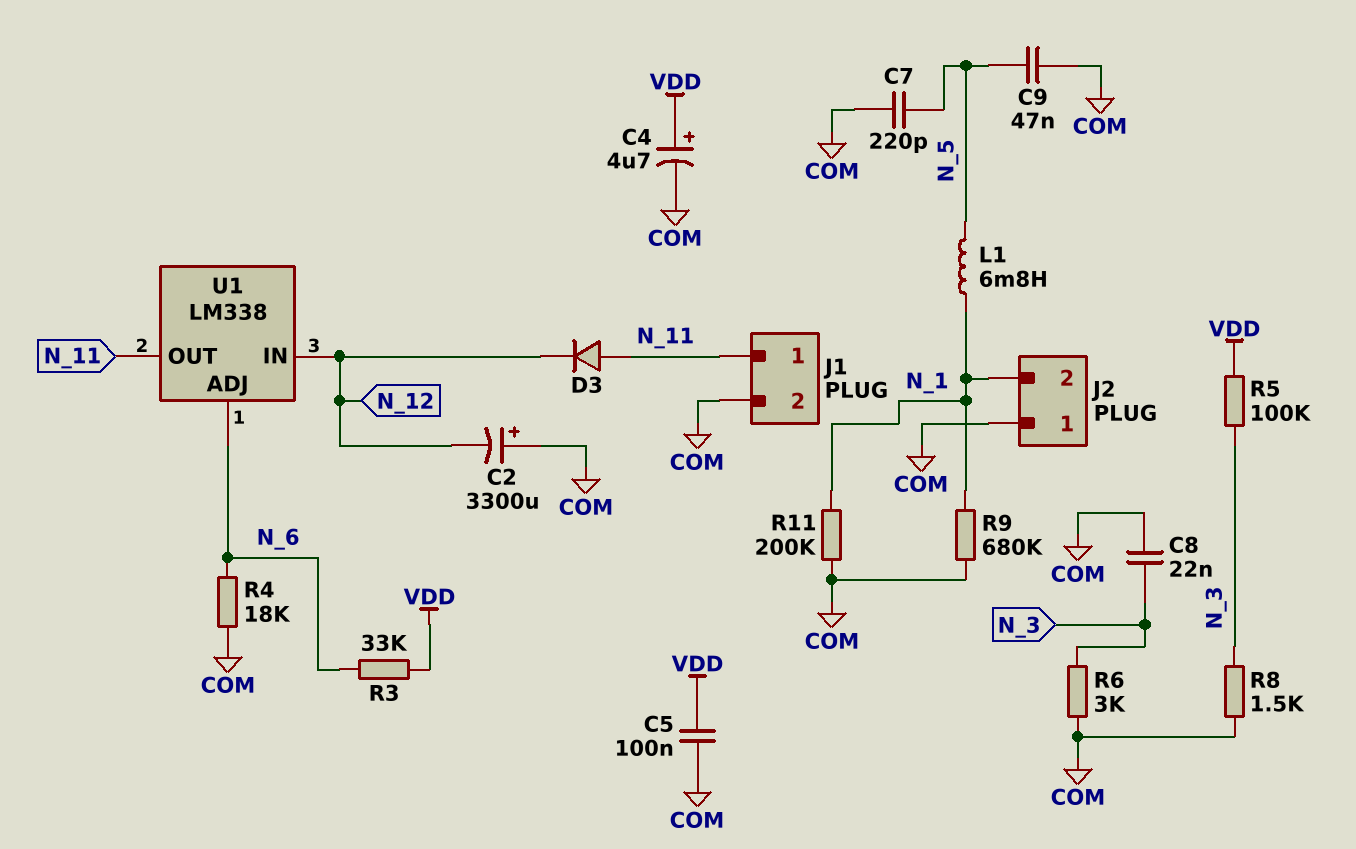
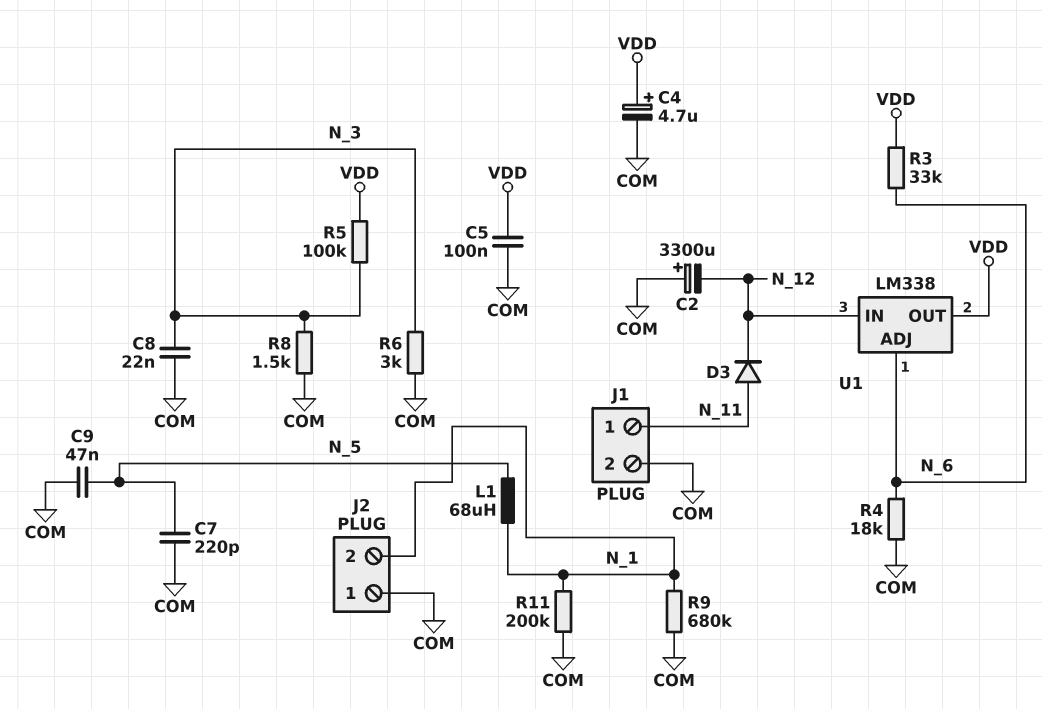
L1: 6.8mH (N_1, N_5) -> 68uH (N_1, N_5)
U1 pin OUT: N_11 -> VDD

